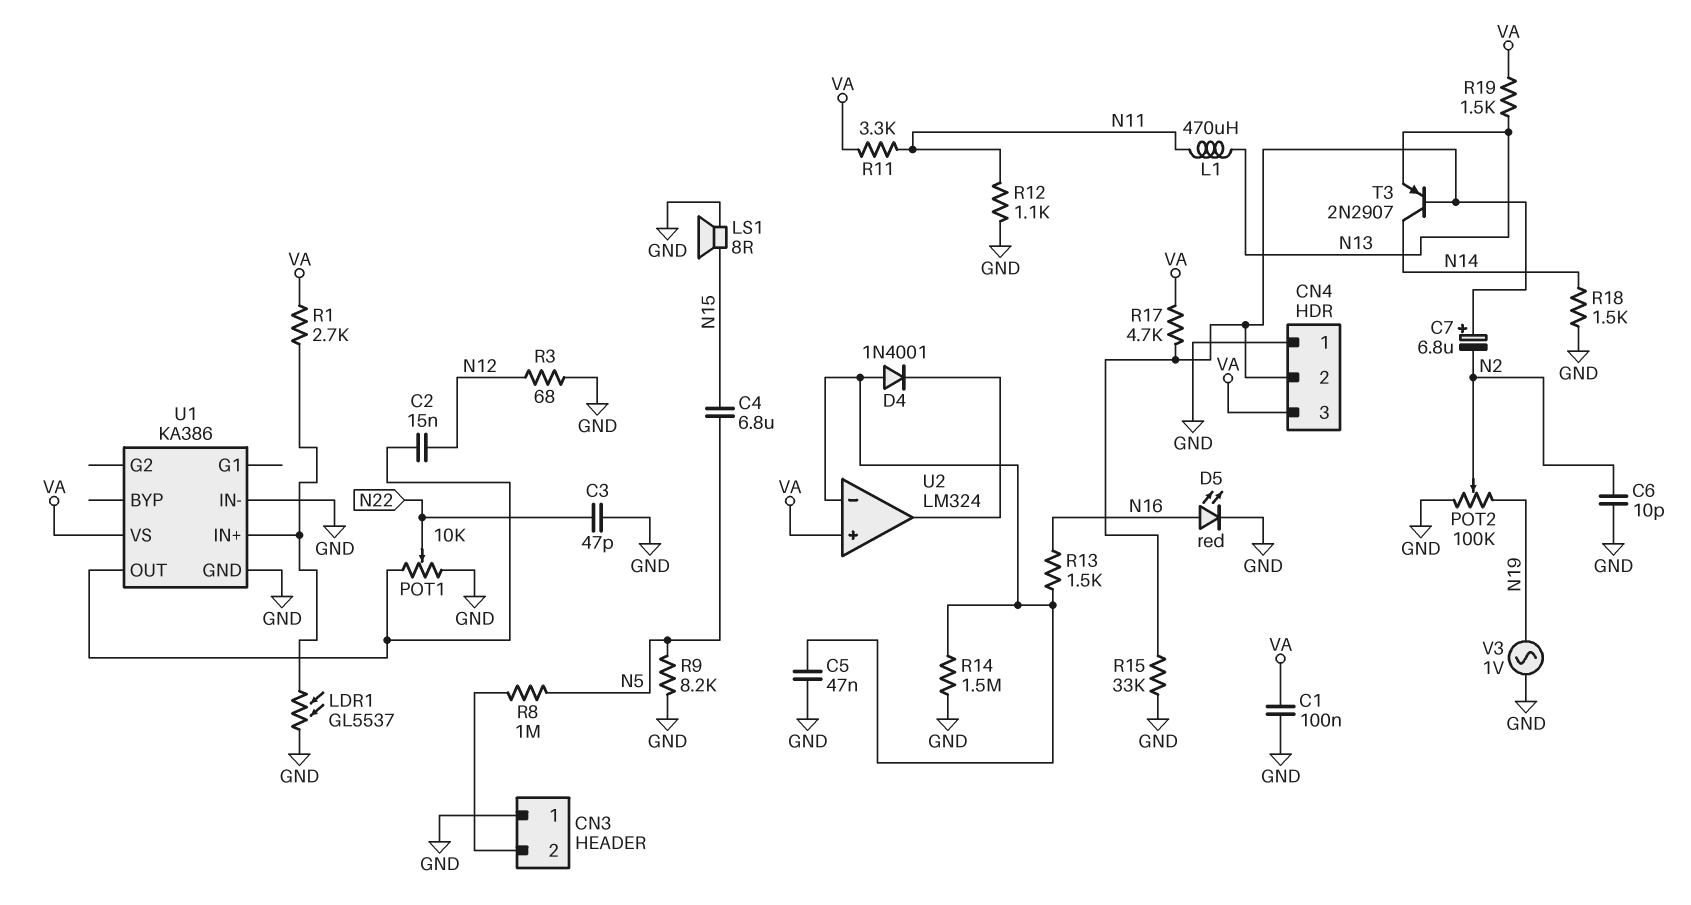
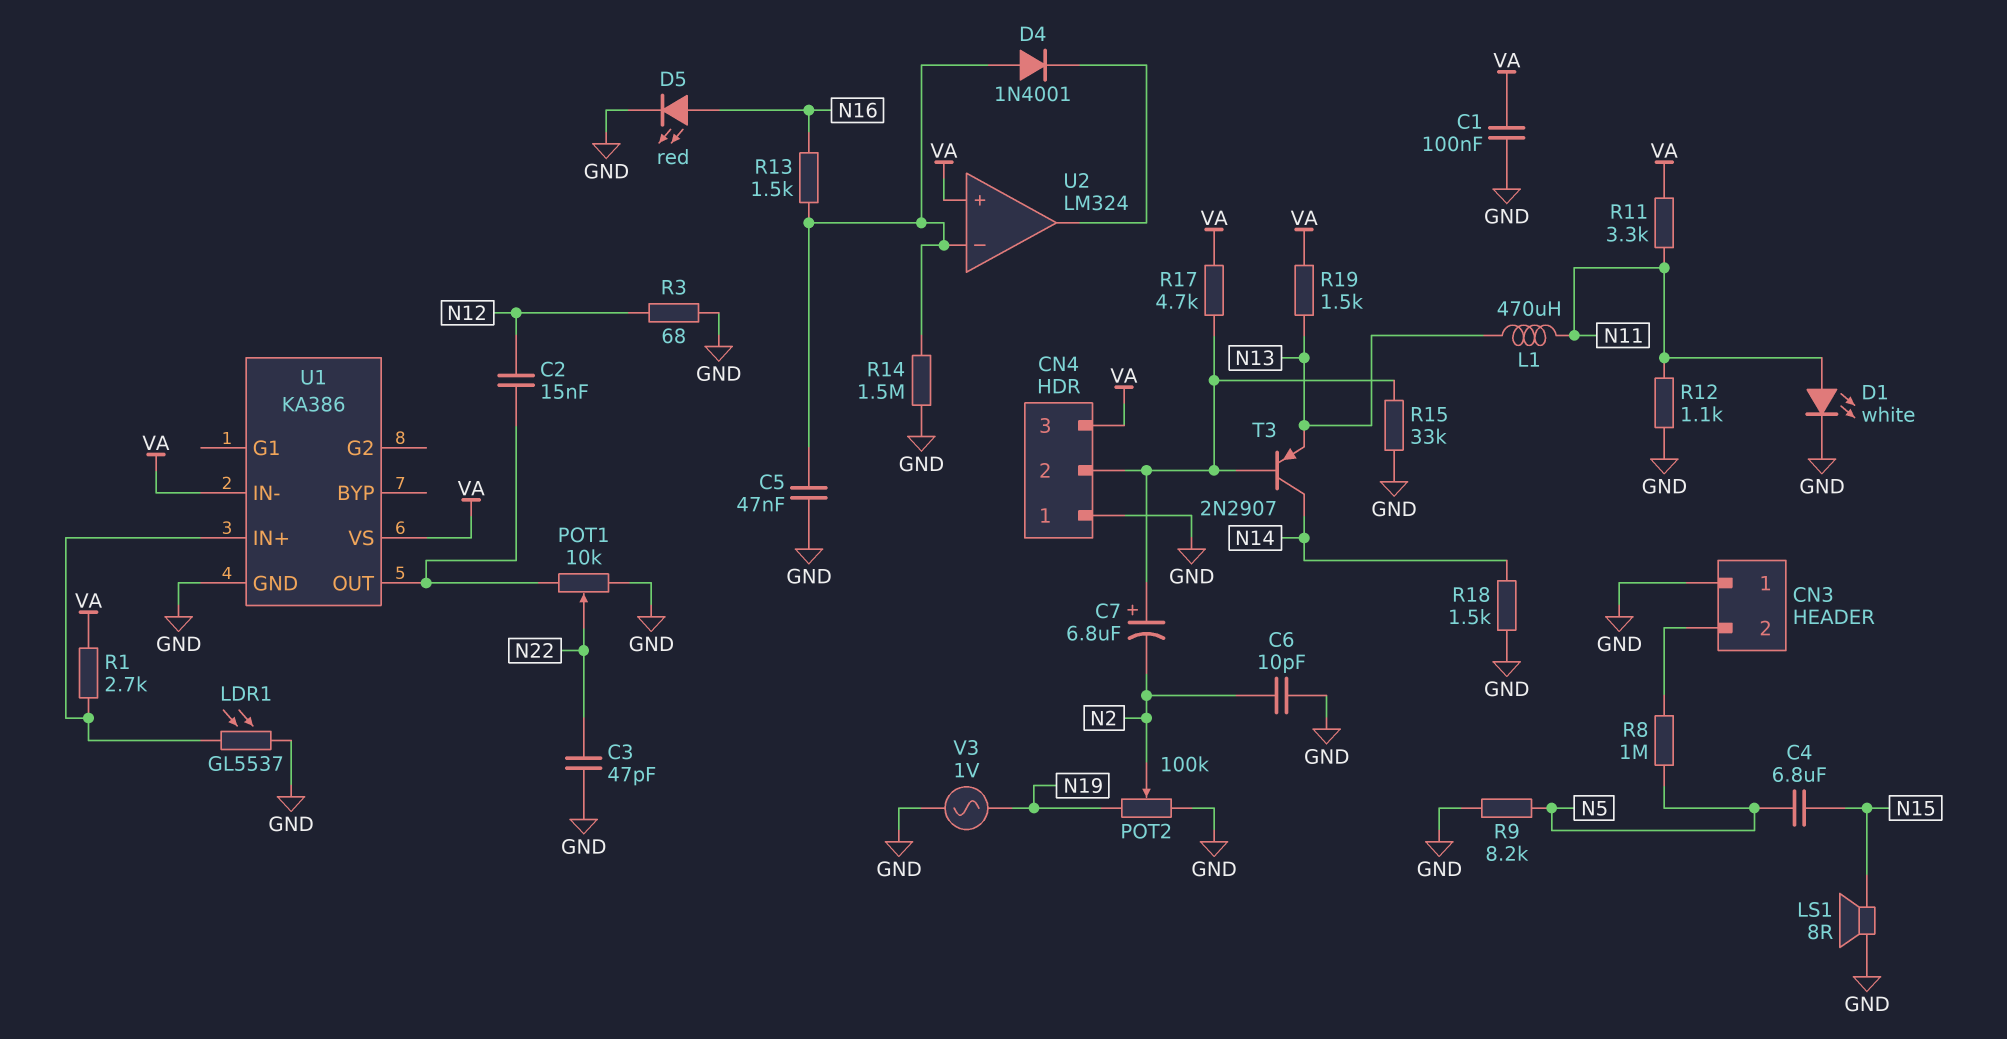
D1: none -> LED white (A N11, K GND)
U1 pin IN-: GND -> VA

